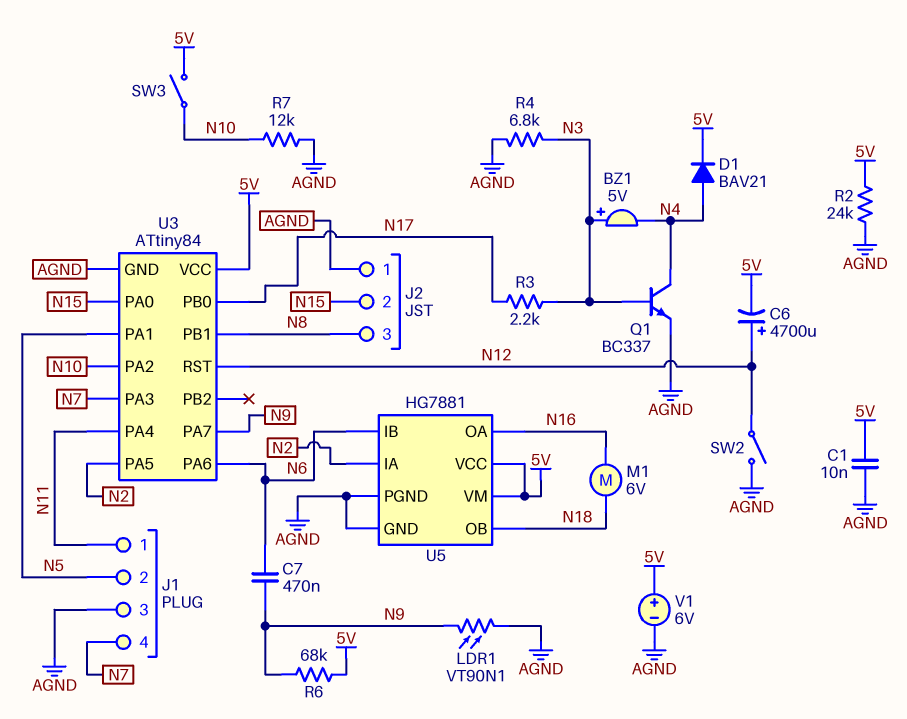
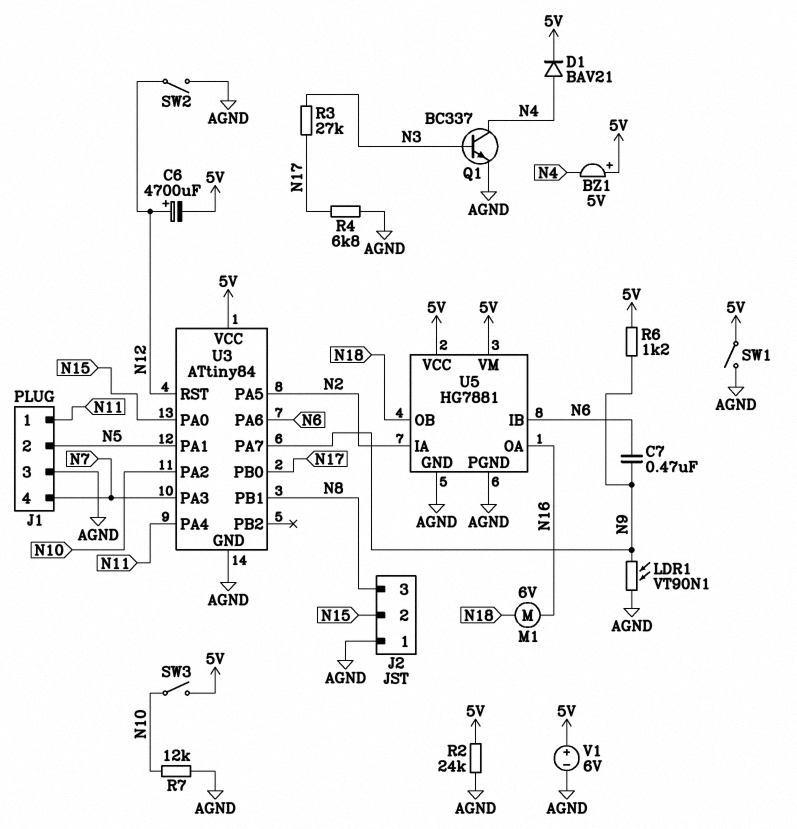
BZ1: buzzer 5V (plus N3, minus N4) -> buzzer 5V (plus 5V, minus N4)
C1: 10nF (5V, AGND) -> none
R3: 2.2k (N3, N17) -> 27k (N3, N17)
R4: 6.8k (AGND, N3) -> 6.8k (AGND, N17)
R6: 68k (5V, N9) -> 1.2k (5V, N9)
SW1: none -> switch (5V, AGND)

